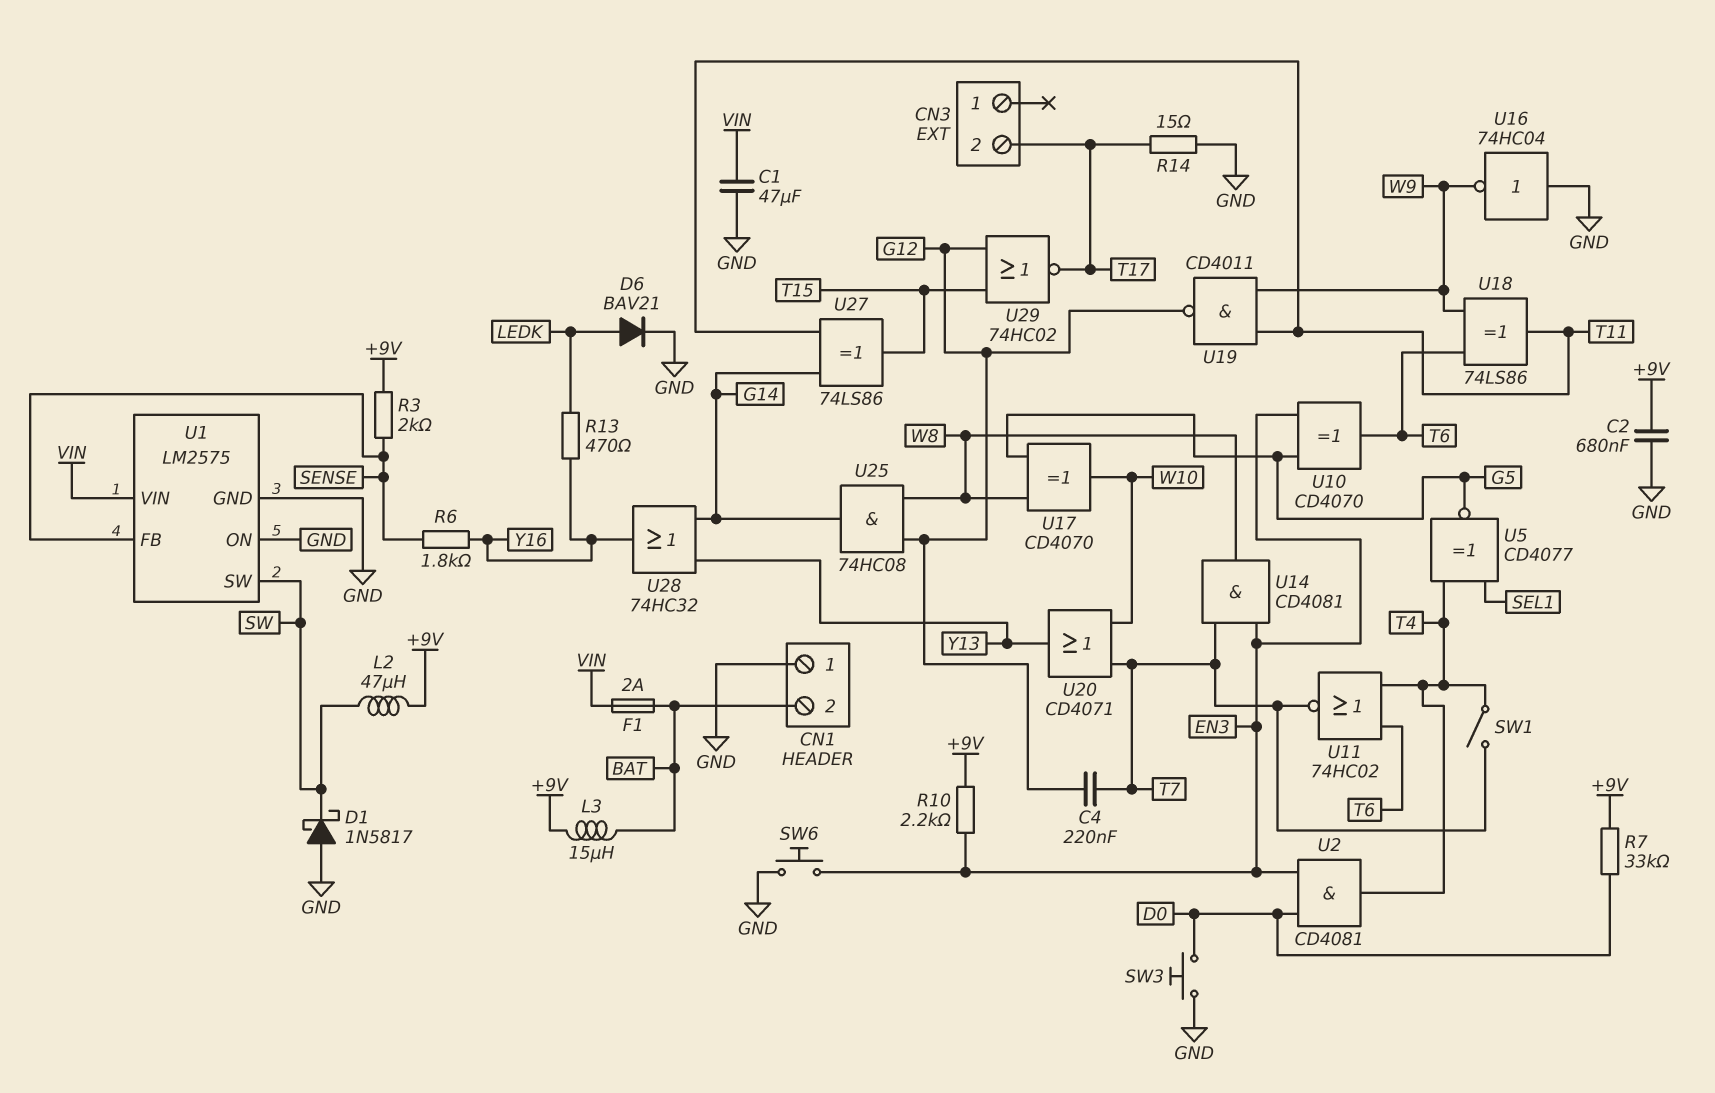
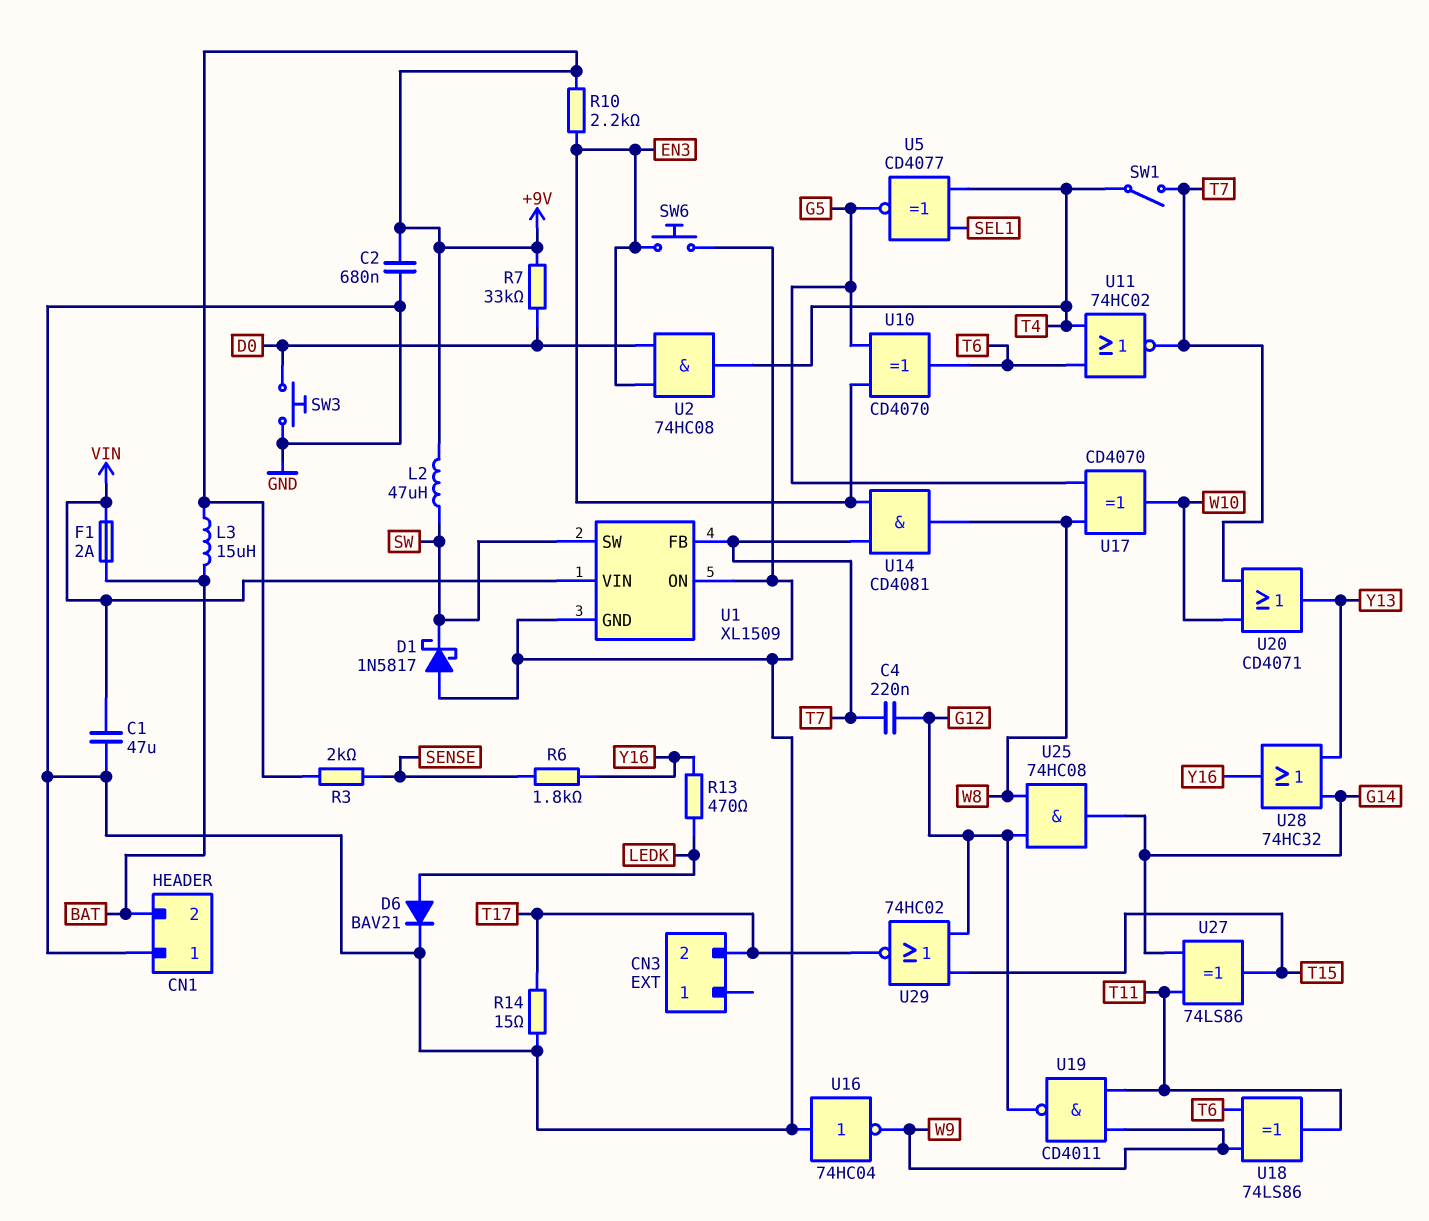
U1: LM2575 -> XL1509
U1 pin FB: SENSE -> T7
U2: AND CD4081 (in D0, in EN3, out T4) -> AND 74HC08 (in D0, in EN3, out T4)

